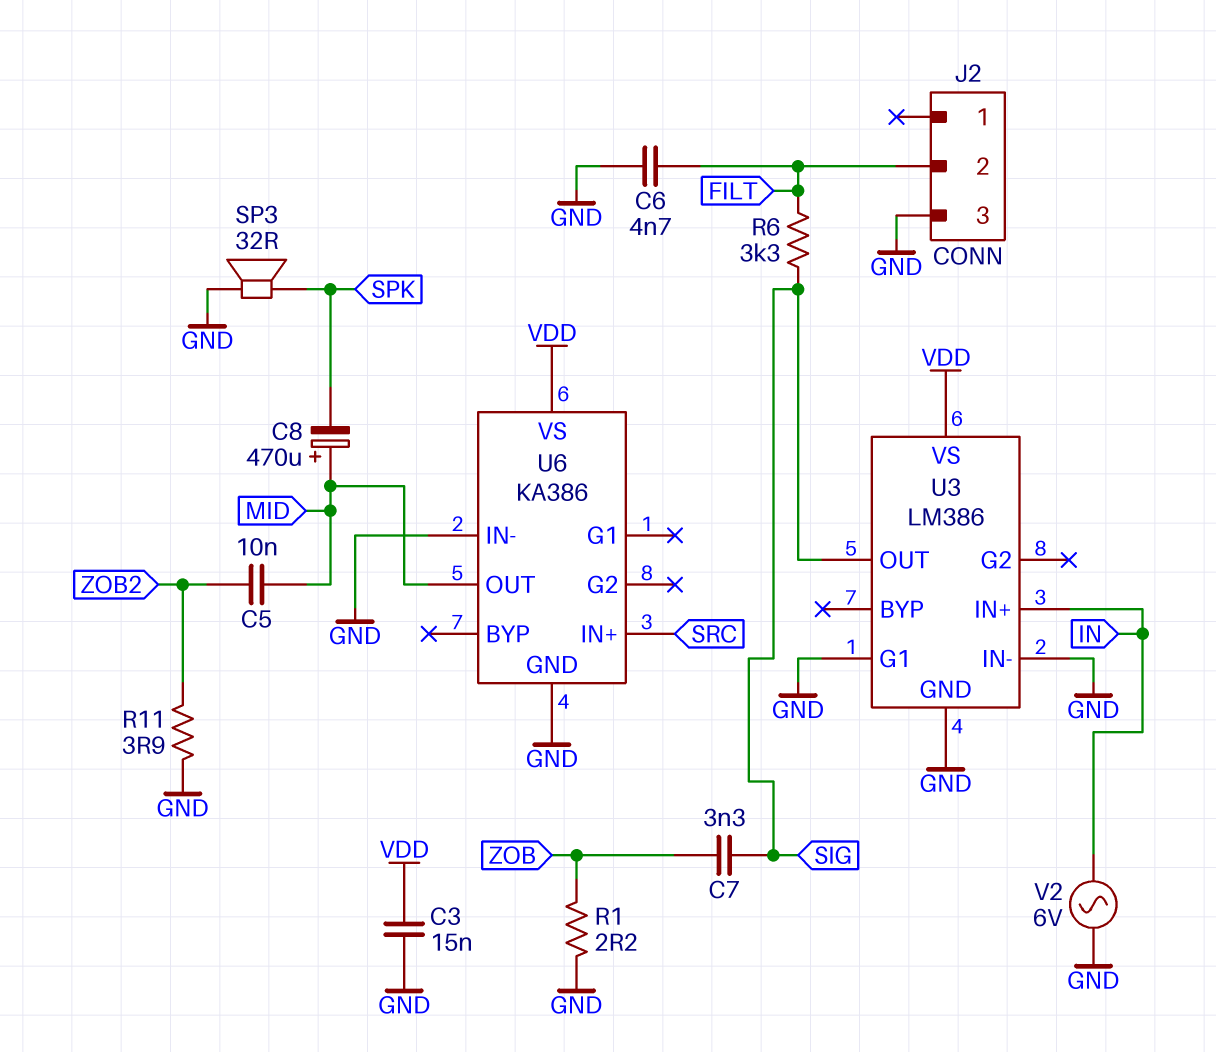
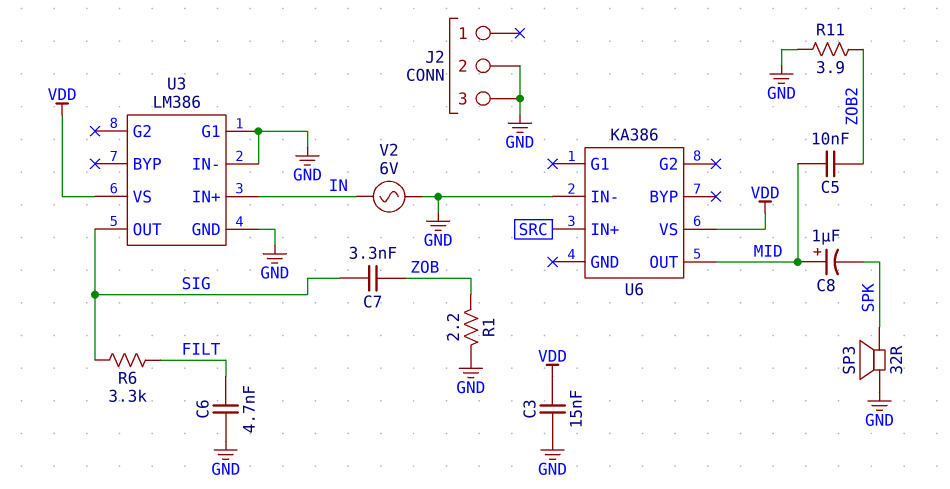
C8: 470uF (plus MID, minus SPK) -> 1uF (plus MID, minus SPK)
J2 pin 2: FILT -> GND
U6 pin GND: GND -> none

